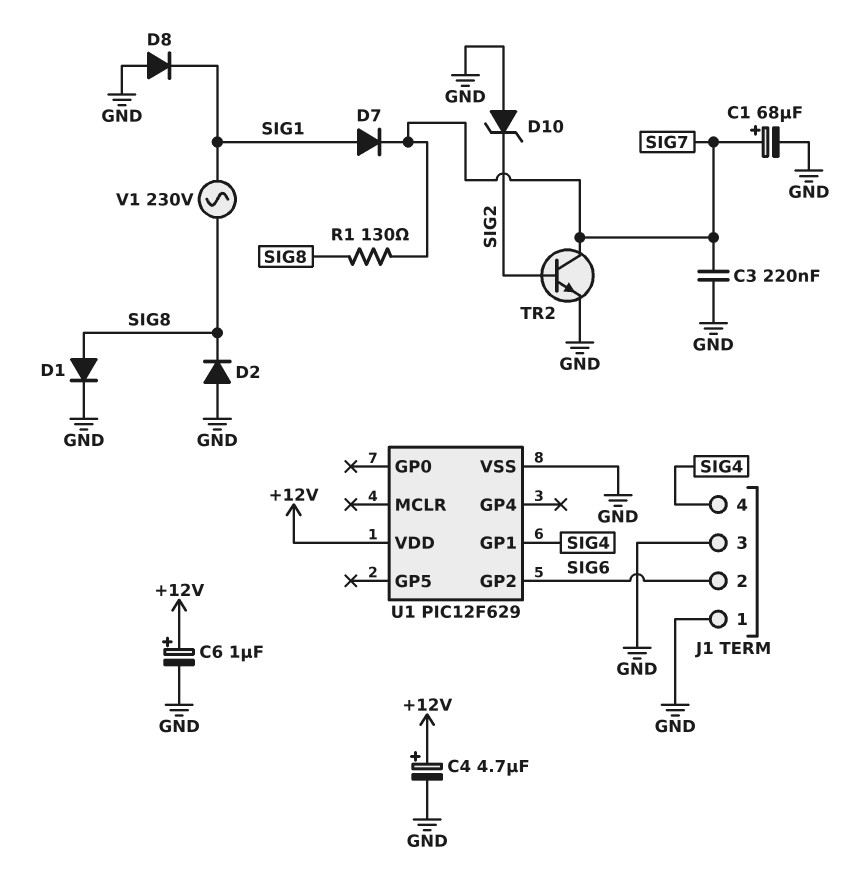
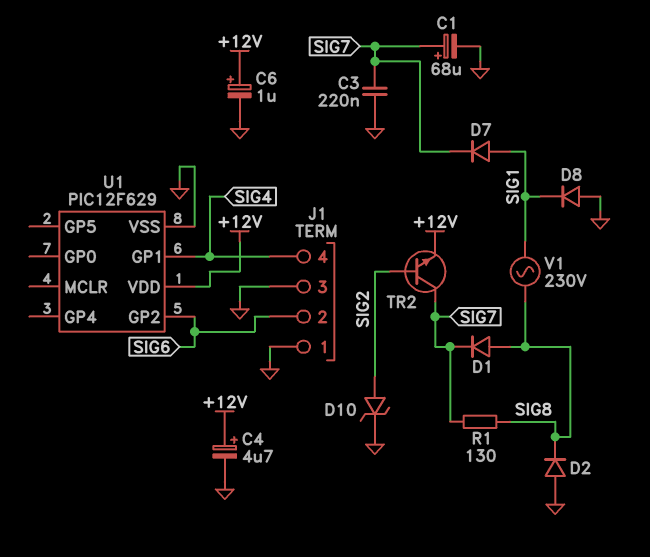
D1: diode (A SIG8, K GND) -> diode (A SIG8, K SIG7)
D10: zener (A GND, K SIG2) -> zener (A SIG2, K GND)
TR2: NPN (B SIG2, C SIG7, E GND) -> NPN (B SIG2, C SIG7, E +12V)

